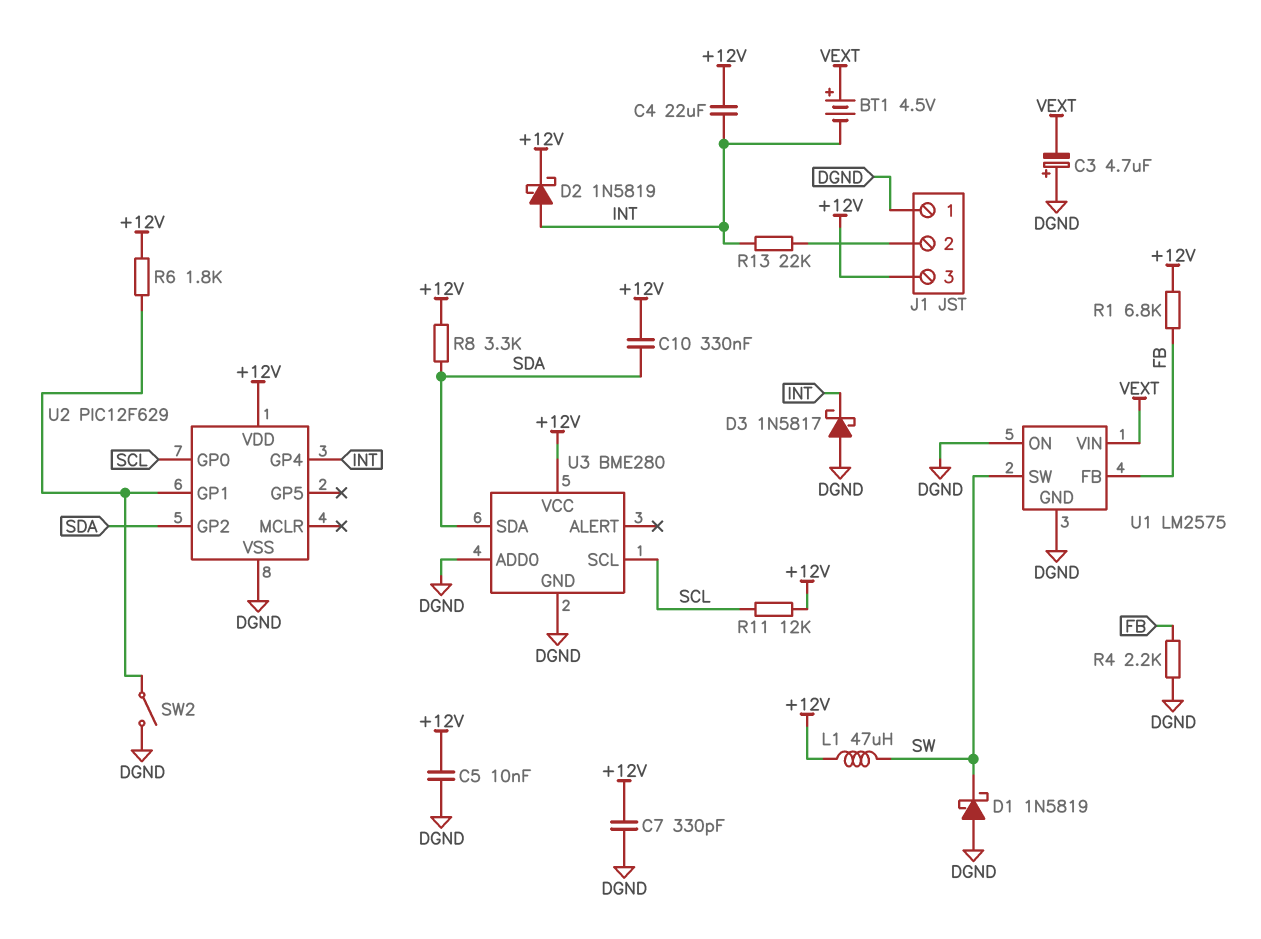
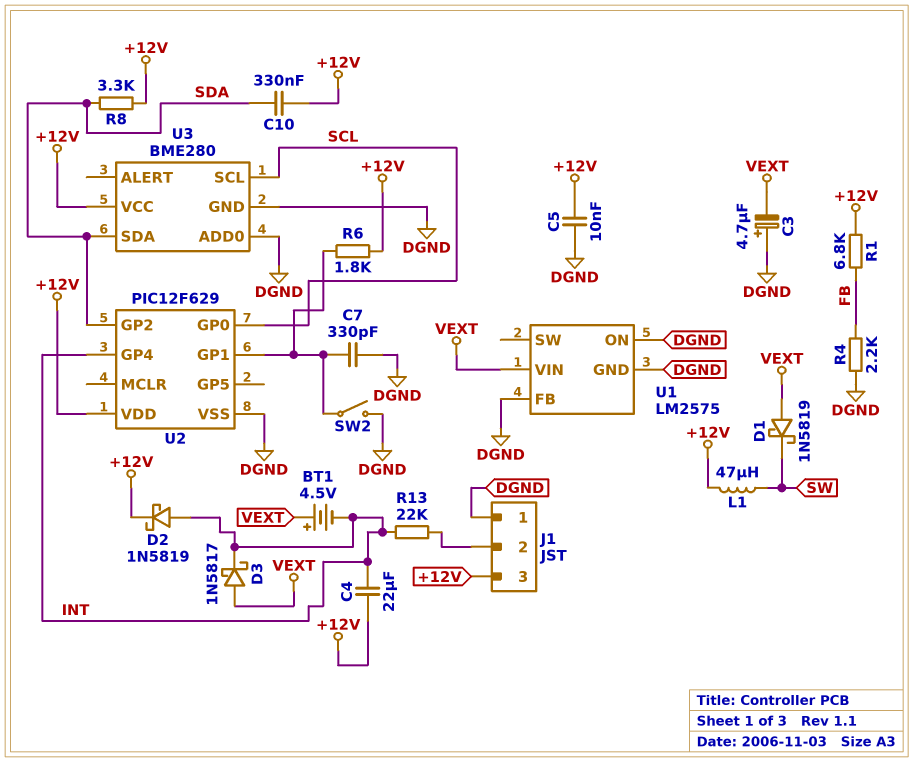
C7: 330pF (+12V, DGND) -> 330pF (DGND, U2/GP1)
D1: schottky 1N5819 (A DGND, K SW) -> schottky 1N5819 (A VEXT, K SW)
D3: schottky 1N5817 (A DGND, K INT) -> schottky 1N5817 (A VEXT, K INT)
R11: 12k (+12V, SCL) -> none
U1 pin FB: FB -> DGND
U1 pin SW: SW -> none

